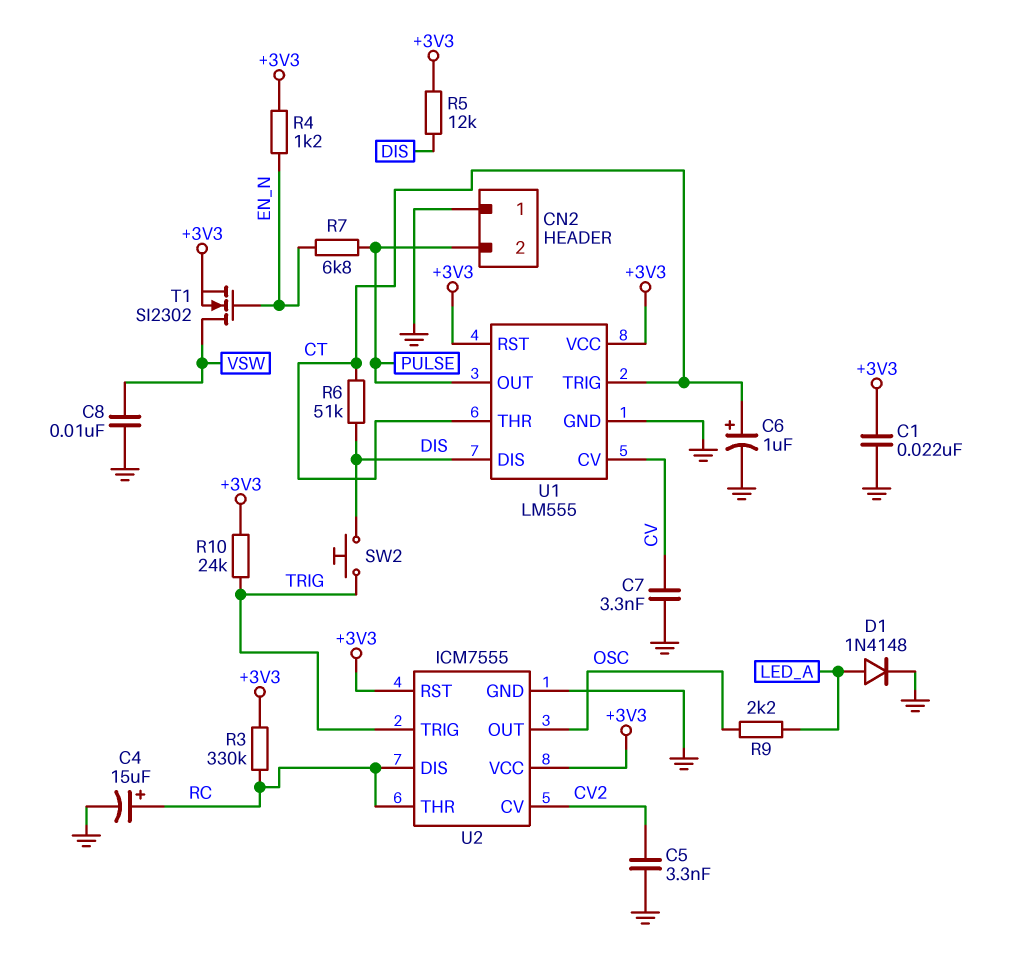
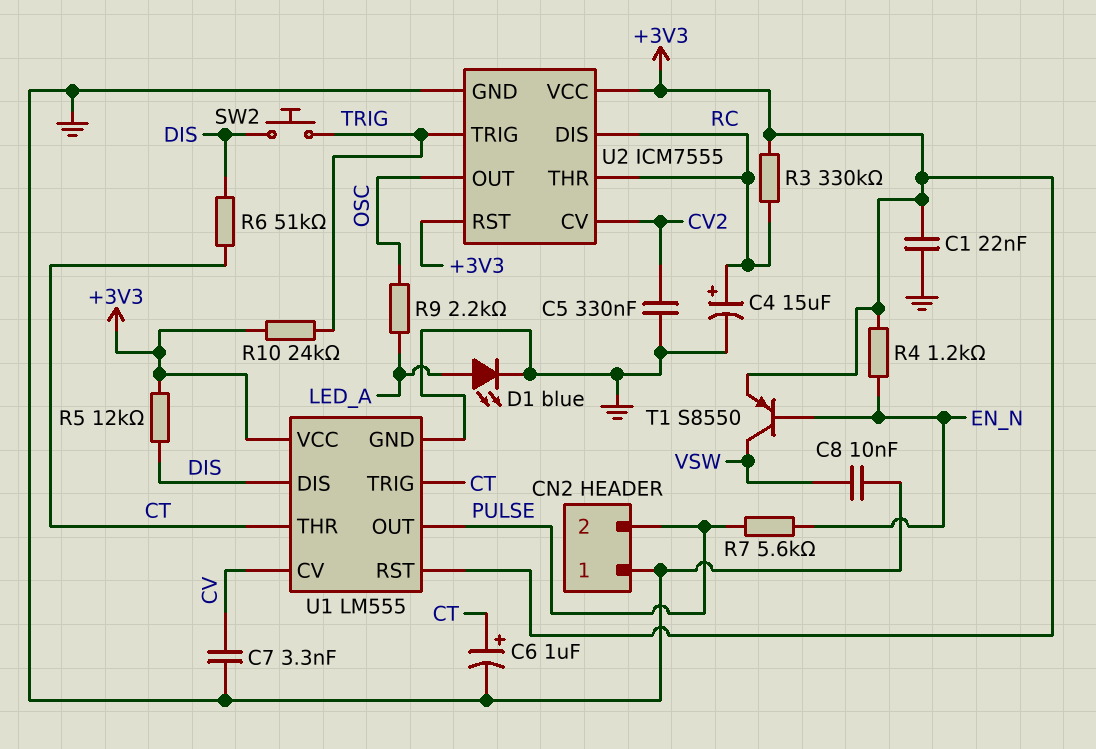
C5: 3.3nF (CV2, GND) -> 330nF (CV2, GND)
D1: diode 1N4148 (A LED_A, K GND) -> LED blue (A LED_A, K GND)
R7: 6.8k (EN_N, PULSE) -> 5.6k (EN_N, PULSE)
T1: NMOS SI2302 (G EN_N, D VSW, S +3V3) -> PNP S8550 (B EN_N, C VSW, E +3V3)

